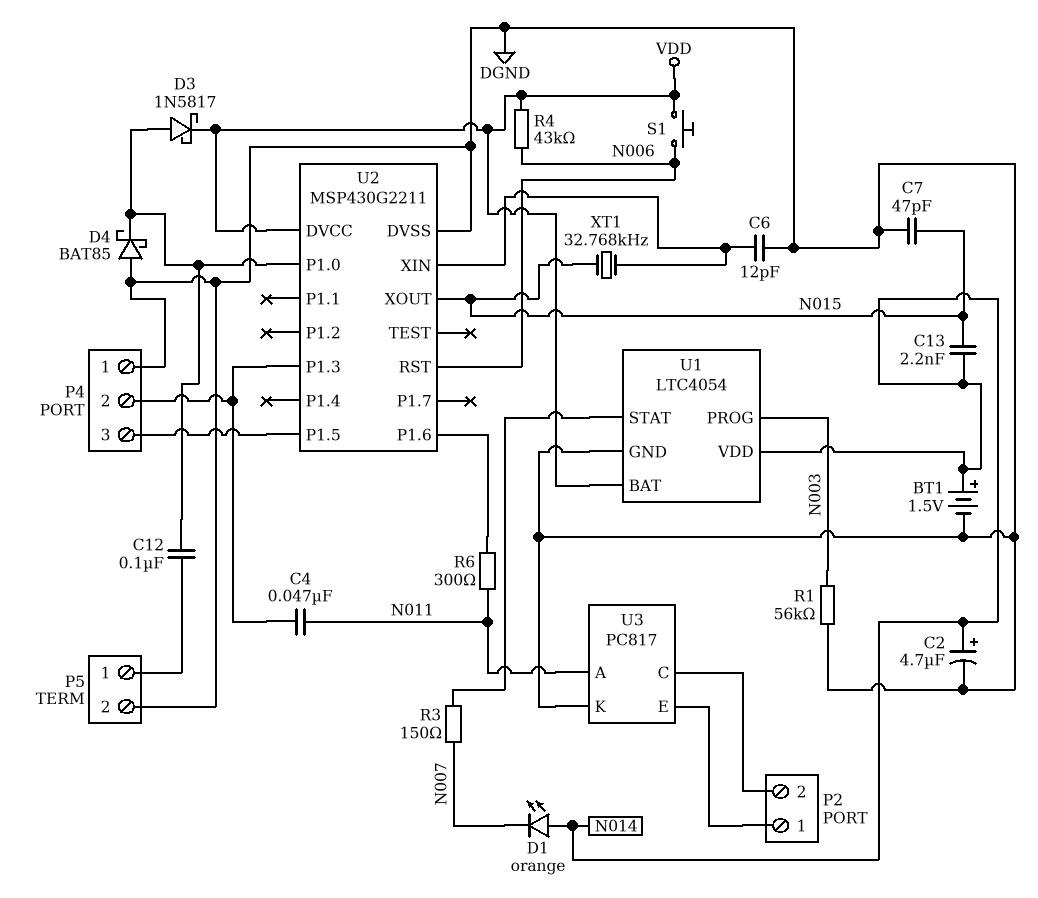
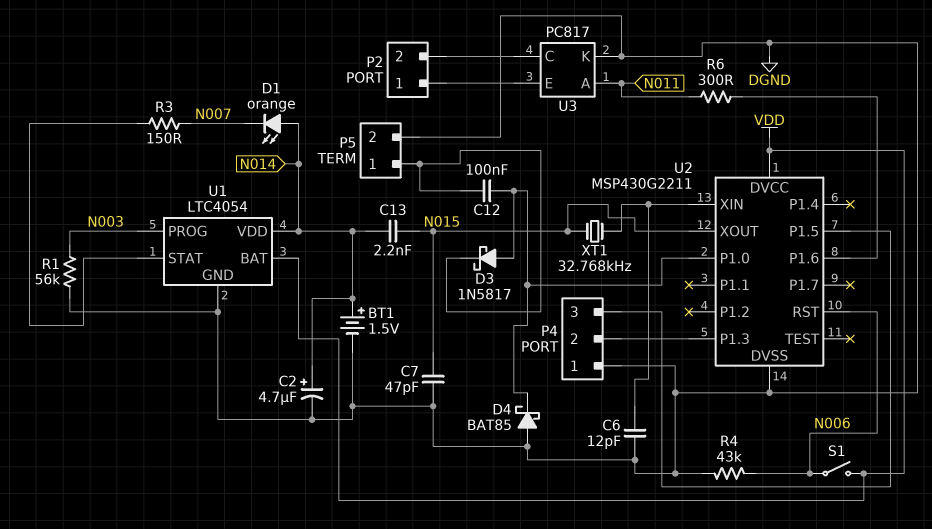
C4: 47nF (N011, P4/2) -> none
D3: schottky 1N5817 (A U2/P1.0, K VDD) -> schottky 1N5817 (A U2/P1.0, K P5/1)
R4: 43k (N006, VDD) -> 43k (DGND, N006)
S1: button (N006, VDD) -> switch (N006, VDD)

